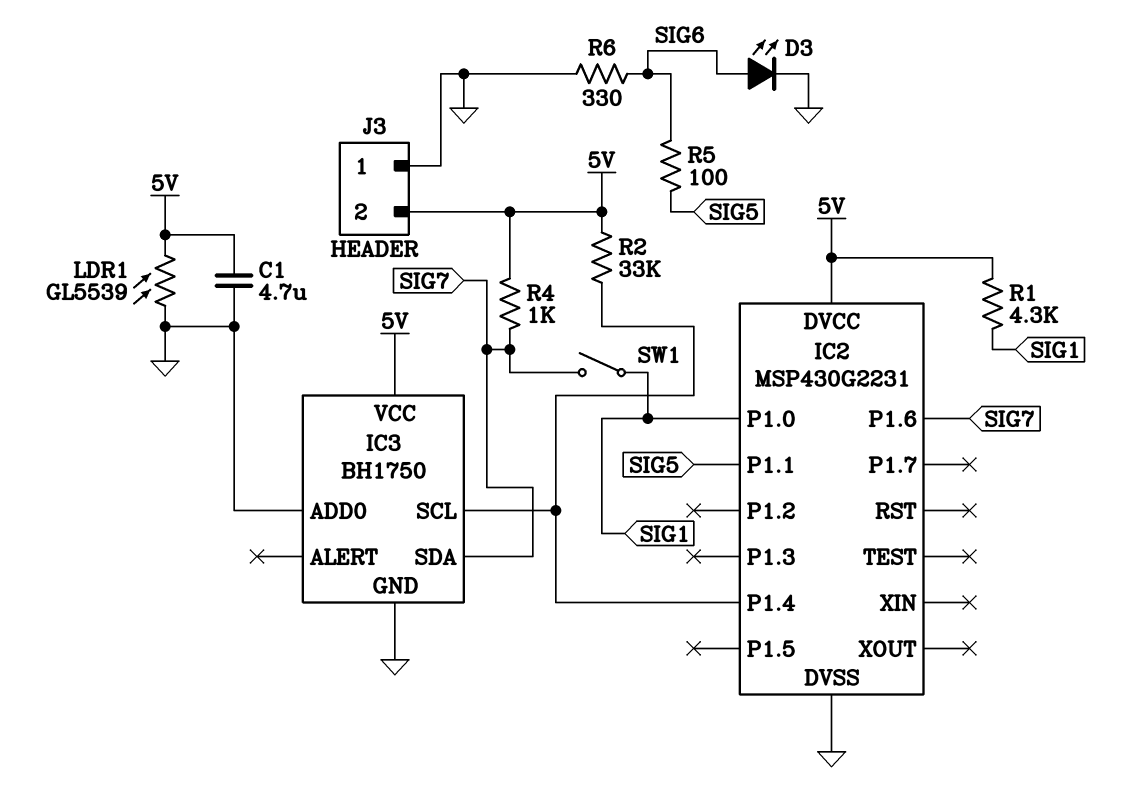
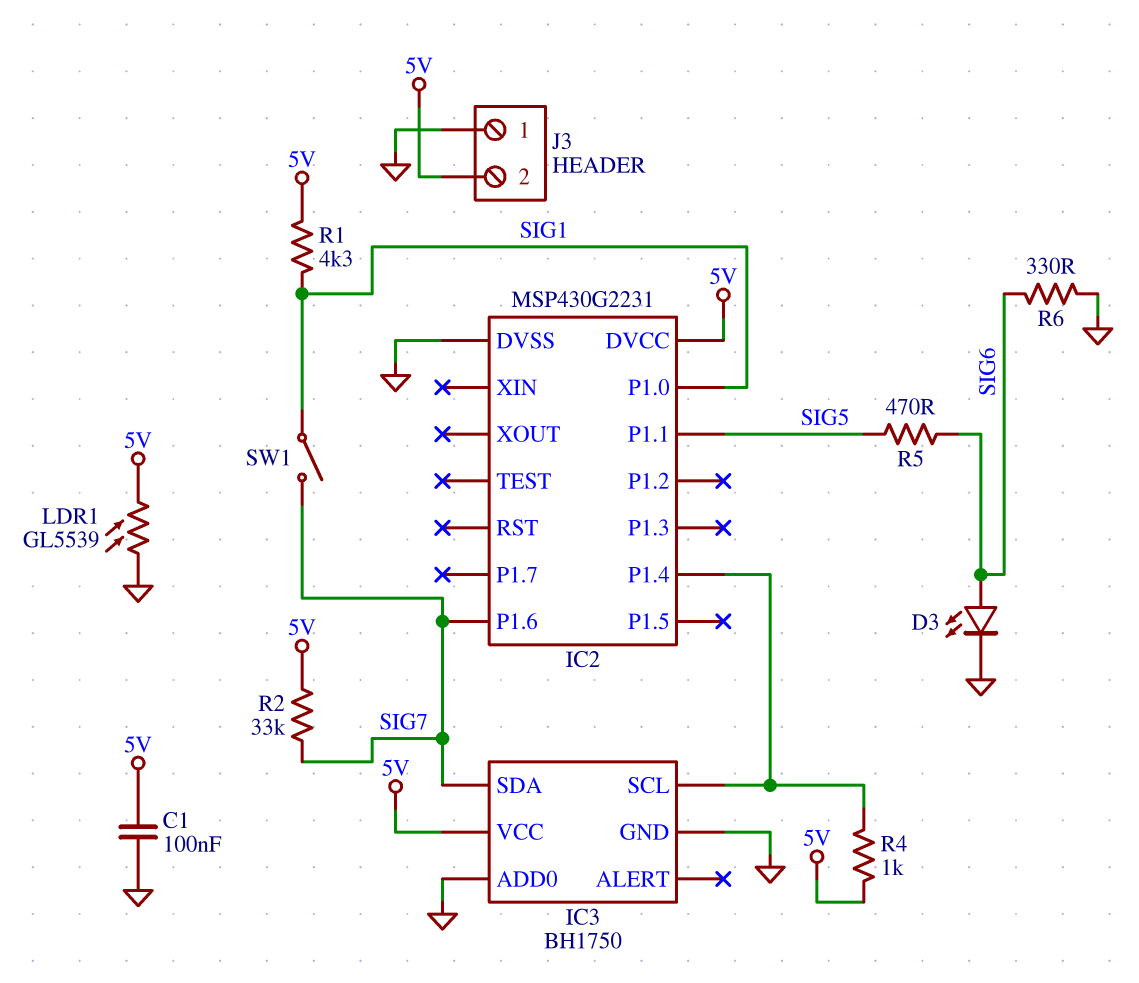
C1: 4.7uF (5V, GND) -> 100nF (5V, GND)
R2: 33k (5V, IC2/P1.4) -> 33k (5V, SIG7)
R4: 1k (5V, SIG7) -> 1k (5V, IC2/P1.4)
R5: 100 (SIG5, SIG6) -> 470 (SIG5, SIG6)

